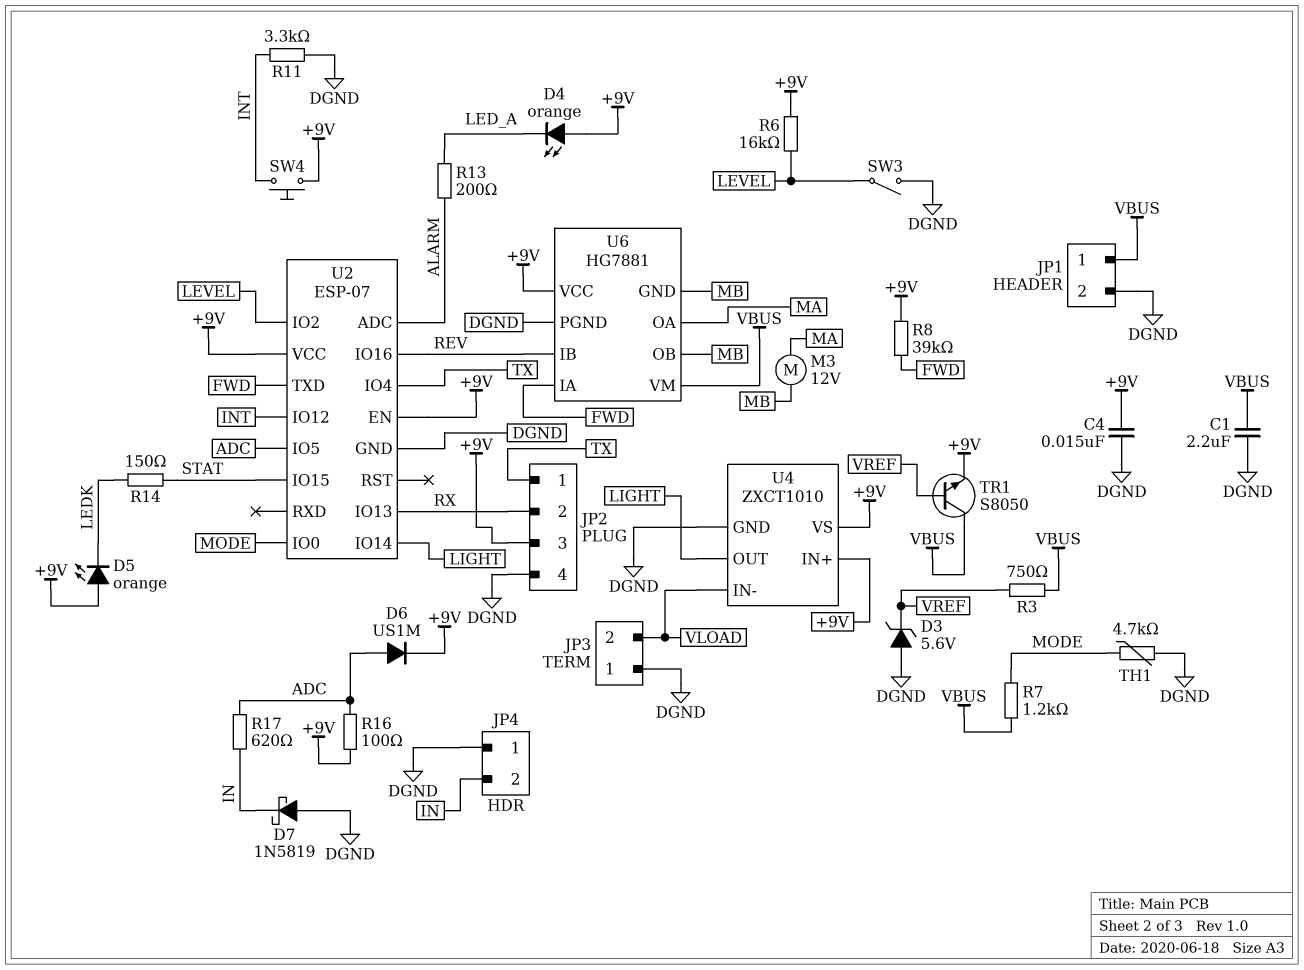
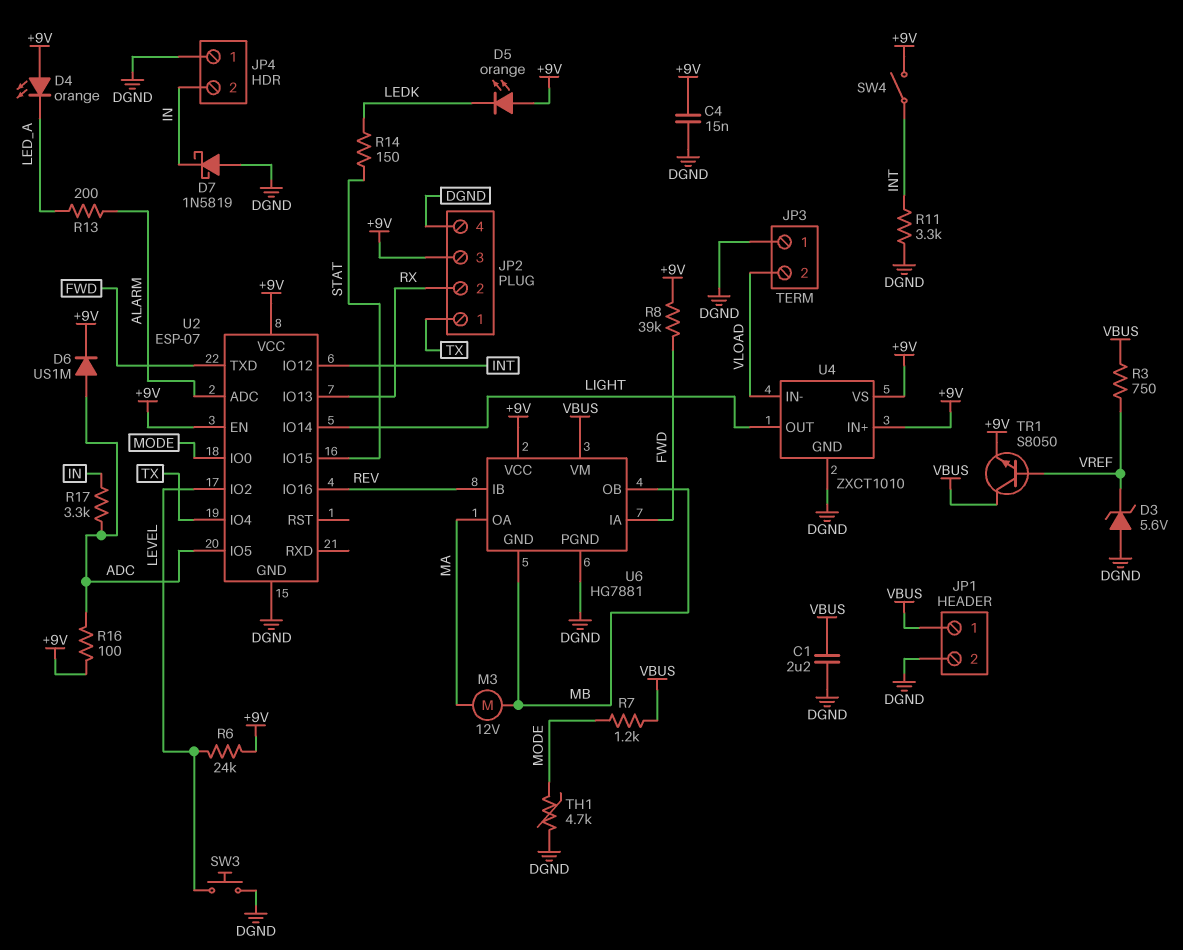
R6: 16k (+9V, LEVEL) -> 24k (+9V, LEVEL)
R17: 620 (ADC, IN) -> 3.3k (ADC, IN)
SW3: switch (DGND, LEVEL) -> button (DGND, LEVEL)
SW4: button (+9V, INT) -> switch (+9V, INT)

